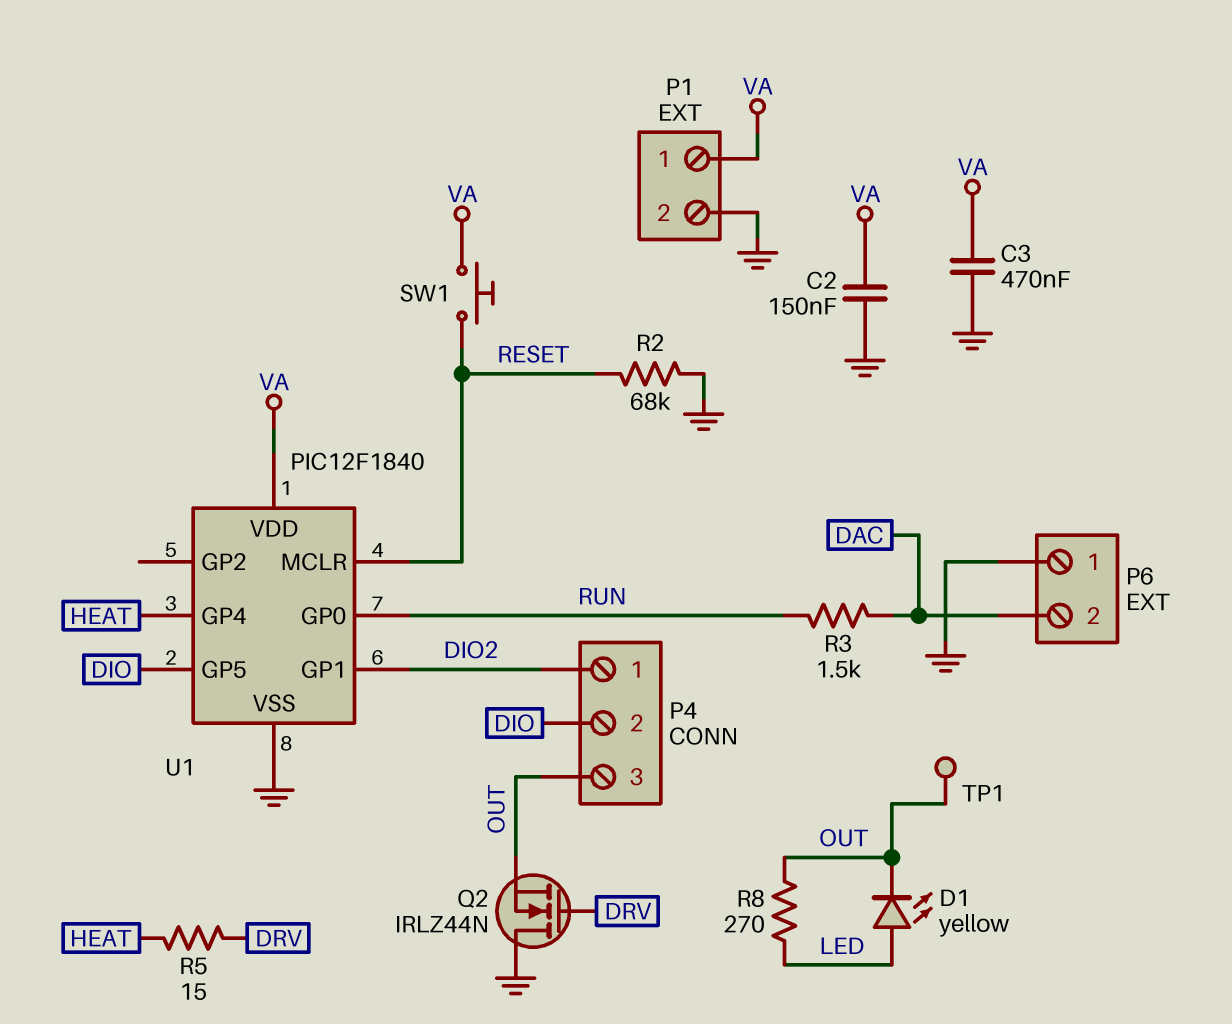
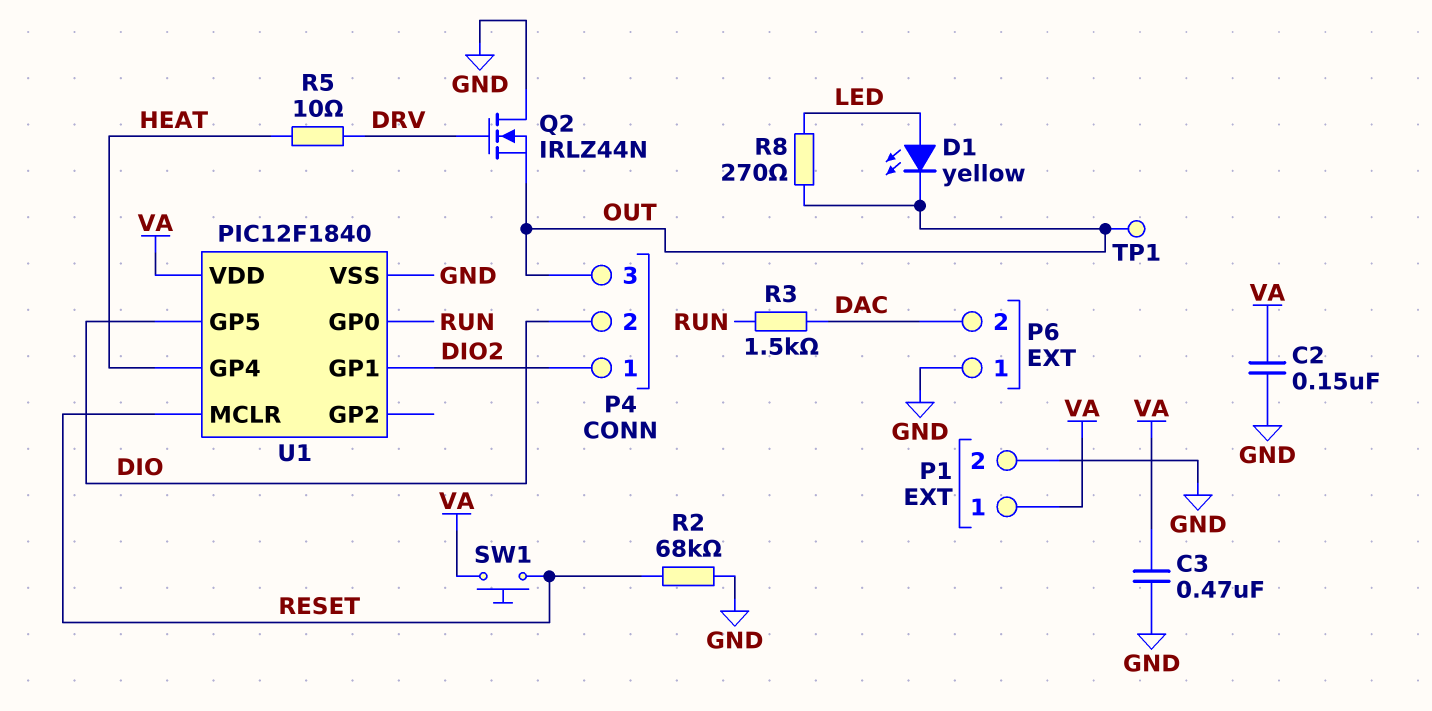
R5: 15 (DRV, HEAT) -> 10 (DRV, HEAT)

